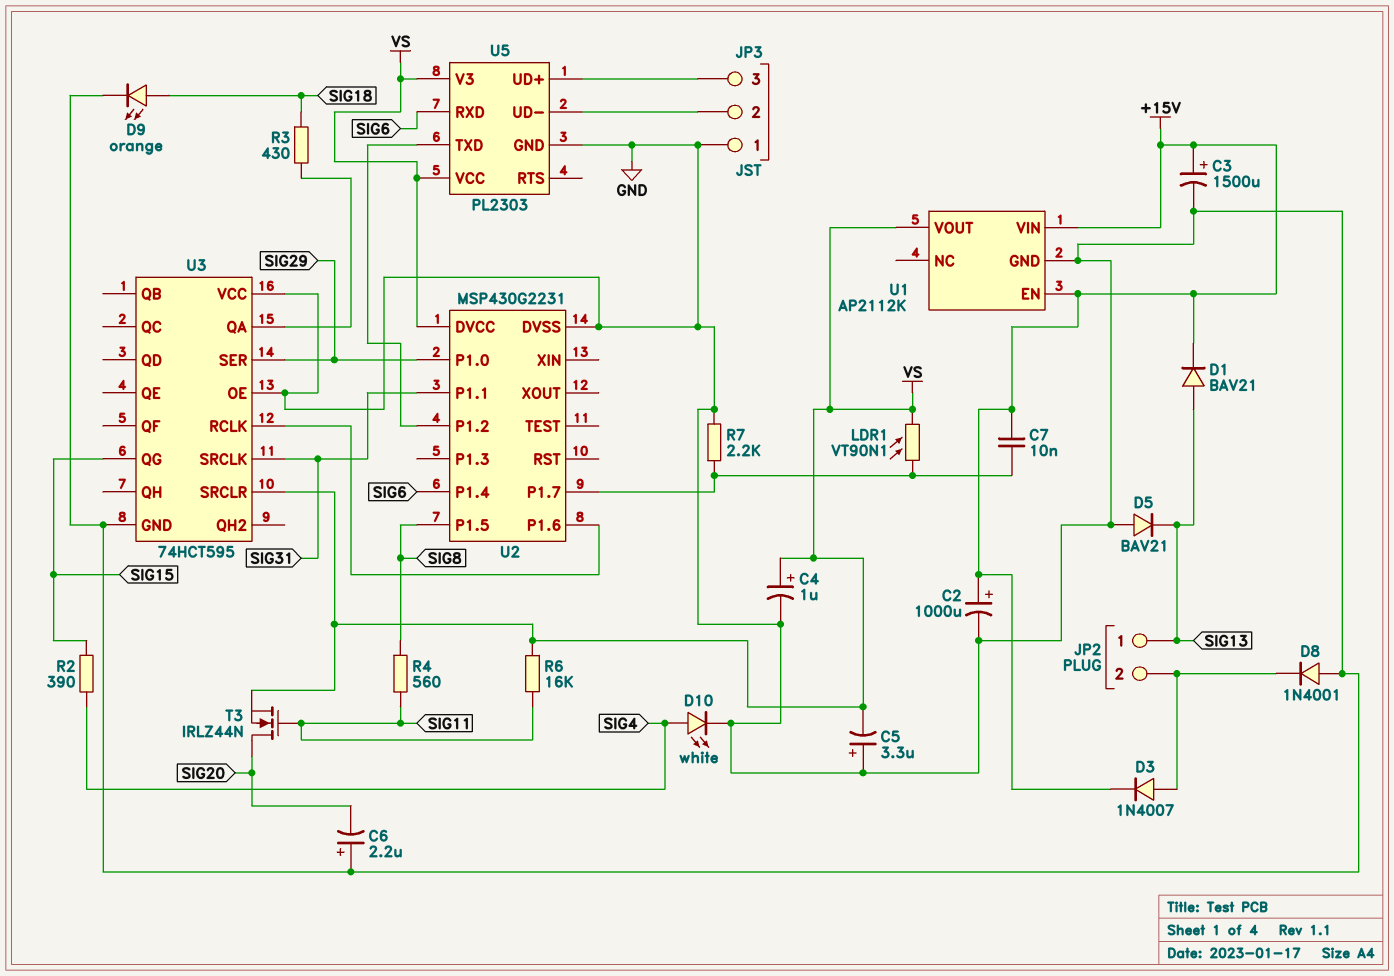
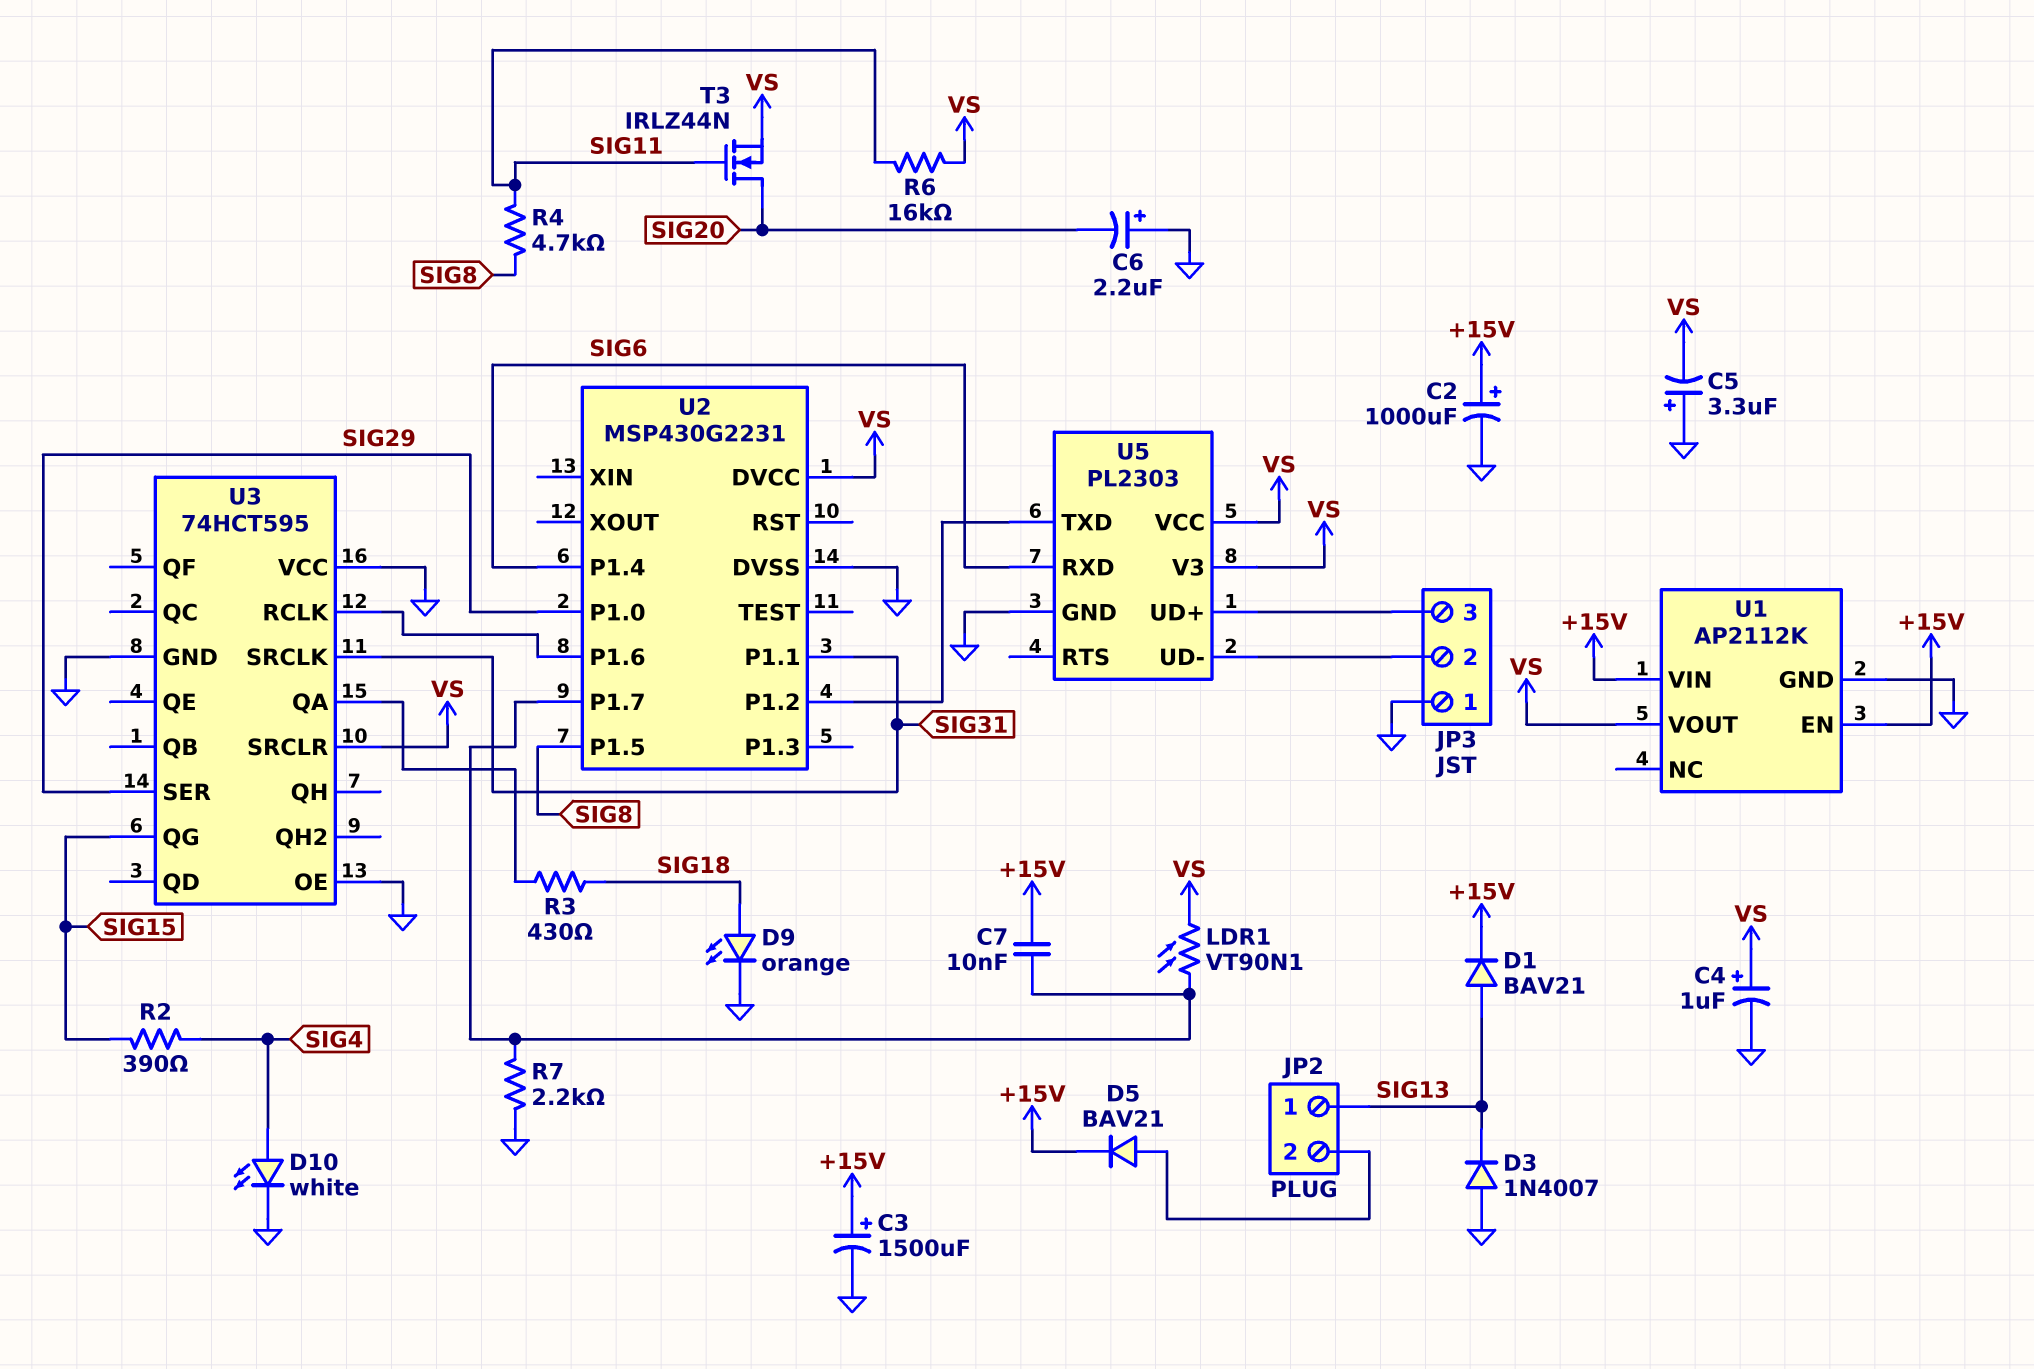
D3: diode 1N4007 (A JP2/2, K +15V) -> diode 1N4007 (A GND, K SIG13)
D5: diode BAV21 (A GND, K SIG13) -> diode BAV21 (A JP2/2, K +15V)
D8: diode 1N4001 (A GND, K JP2/2) -> none
R4: 560 (SIG8, SIG11) -> 4.7k (SIG8, SIG11)

